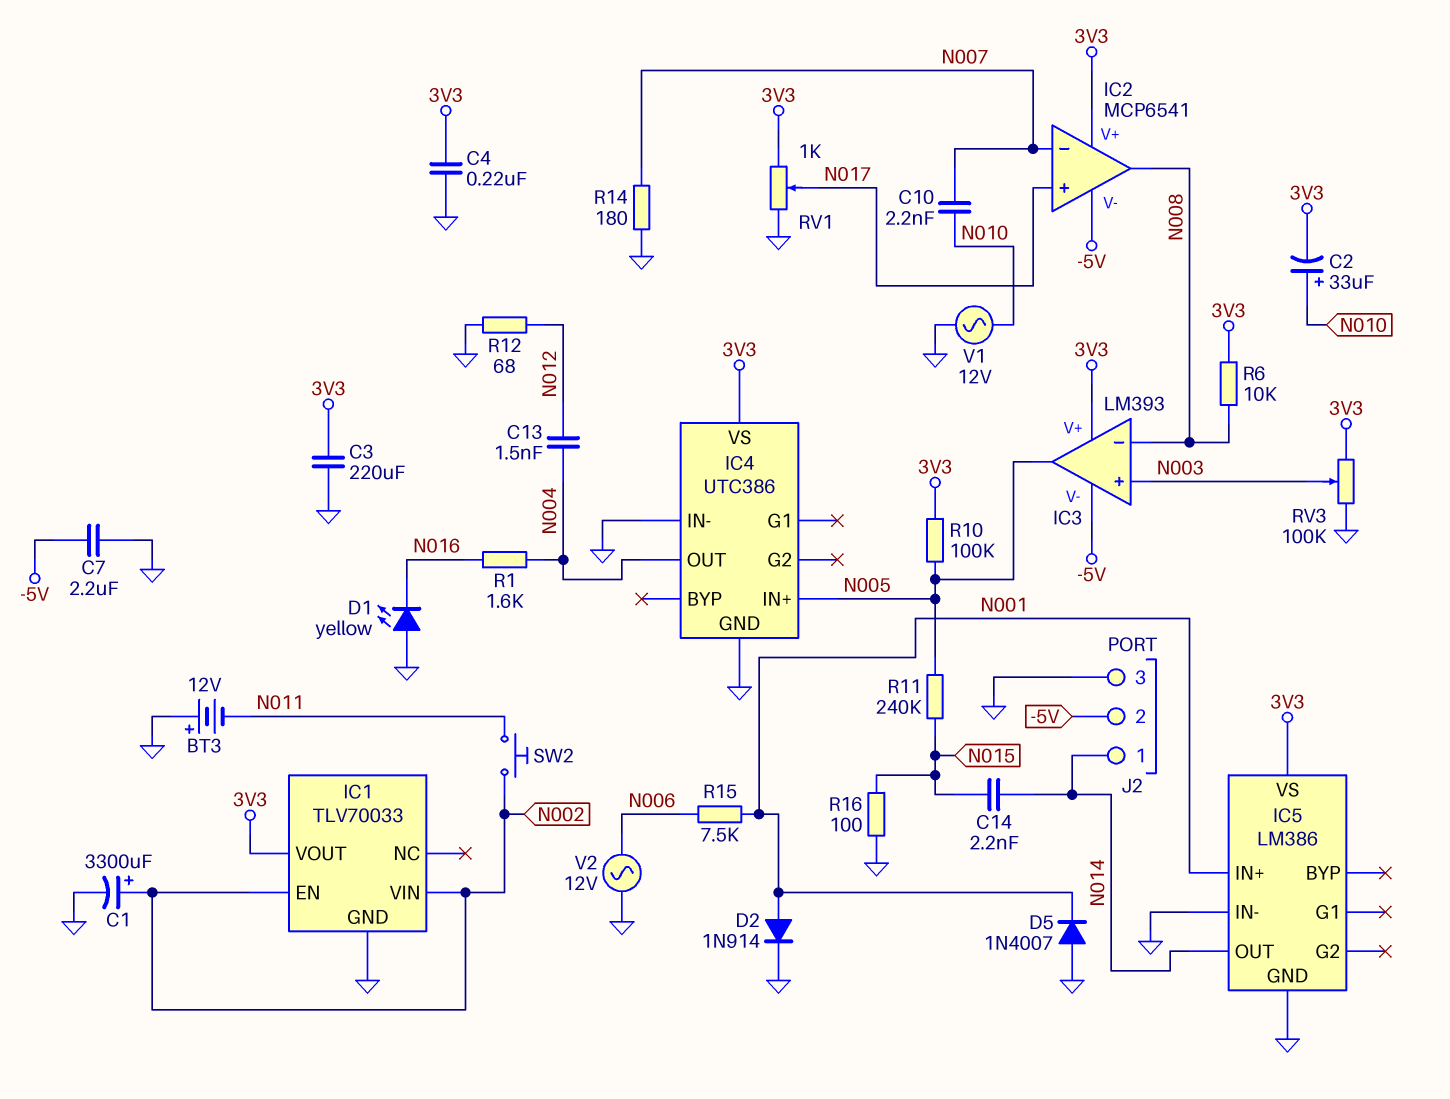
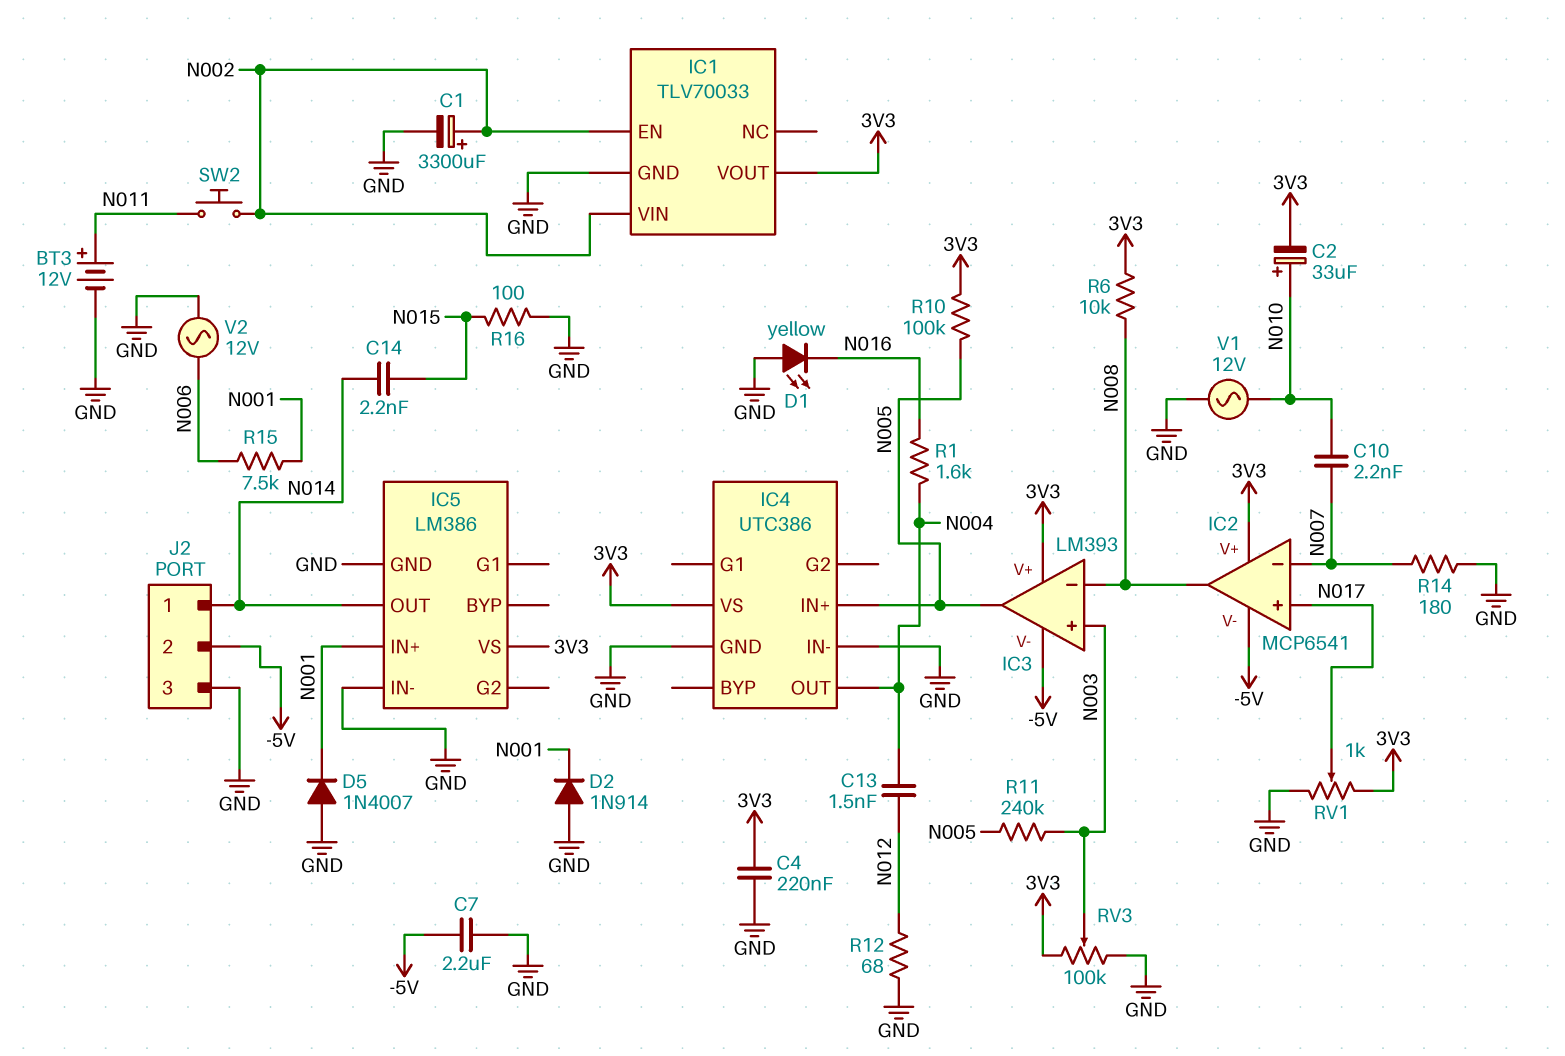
BT3: 12V (plus GND, minus N011) -> 12V (plus N011, minus GND)
C3: 220uF (3V3, GND) -> none
D2: diode 1N914 (A N001, K GND) -> diode 1N914 (A GND, K N001)
R11: 240k (N005, N015) -> 240k (N003, N005)

